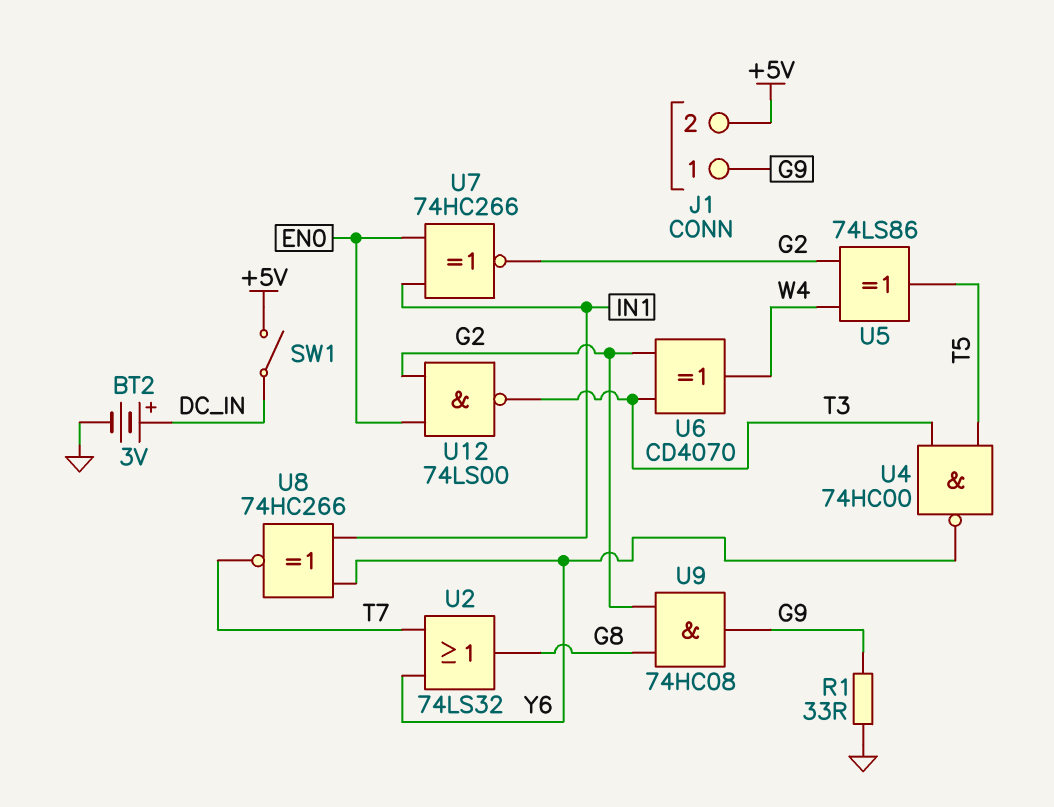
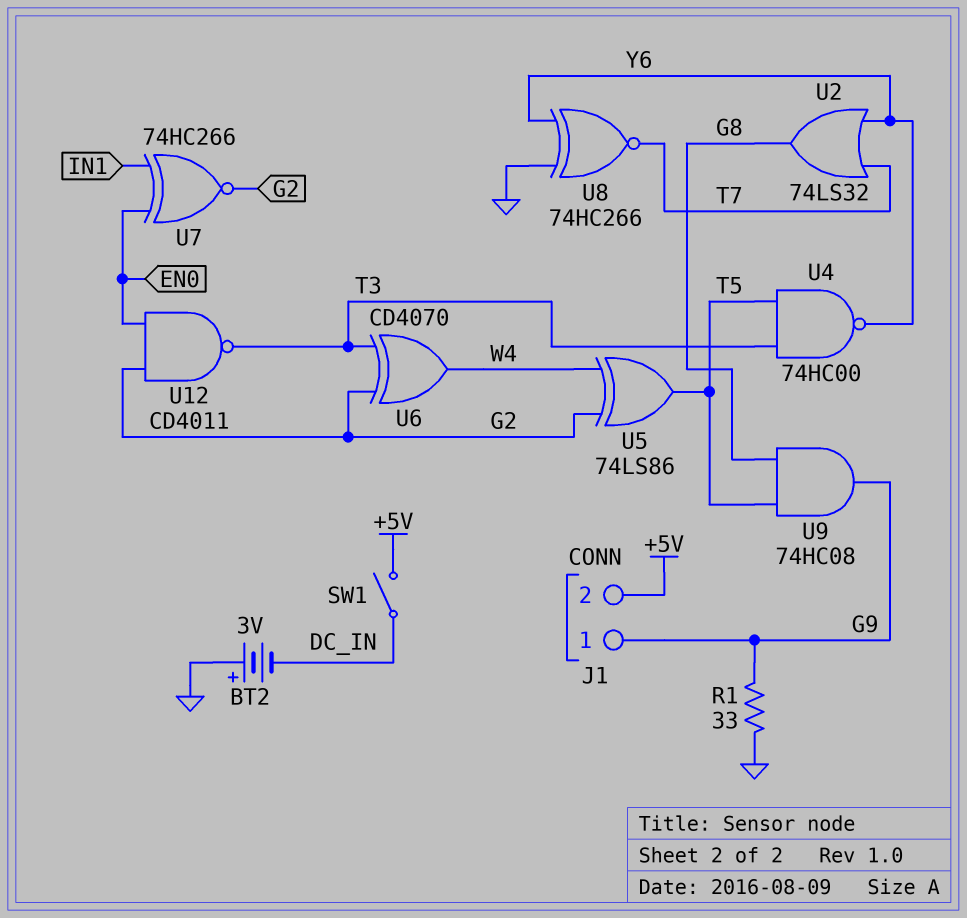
BT2: 3V (plus DC_IN, minus GND) -> 3V (plus GND, minus DC_IN)
U8: XNOR 74HC266 (in IN1, in Y6, out T7) -> XNOR 74HC266 (in GND, in Y6, out T7)
U9: AND 74HC08 (in G2, in G8, out G9) -> AND 74HC08 (in G8, in T5, out G9)
U12: NAND 74LS00 (in EN0, in G2, out T3) -> NAND CD4011 (in EN0, in G2, out T3)

